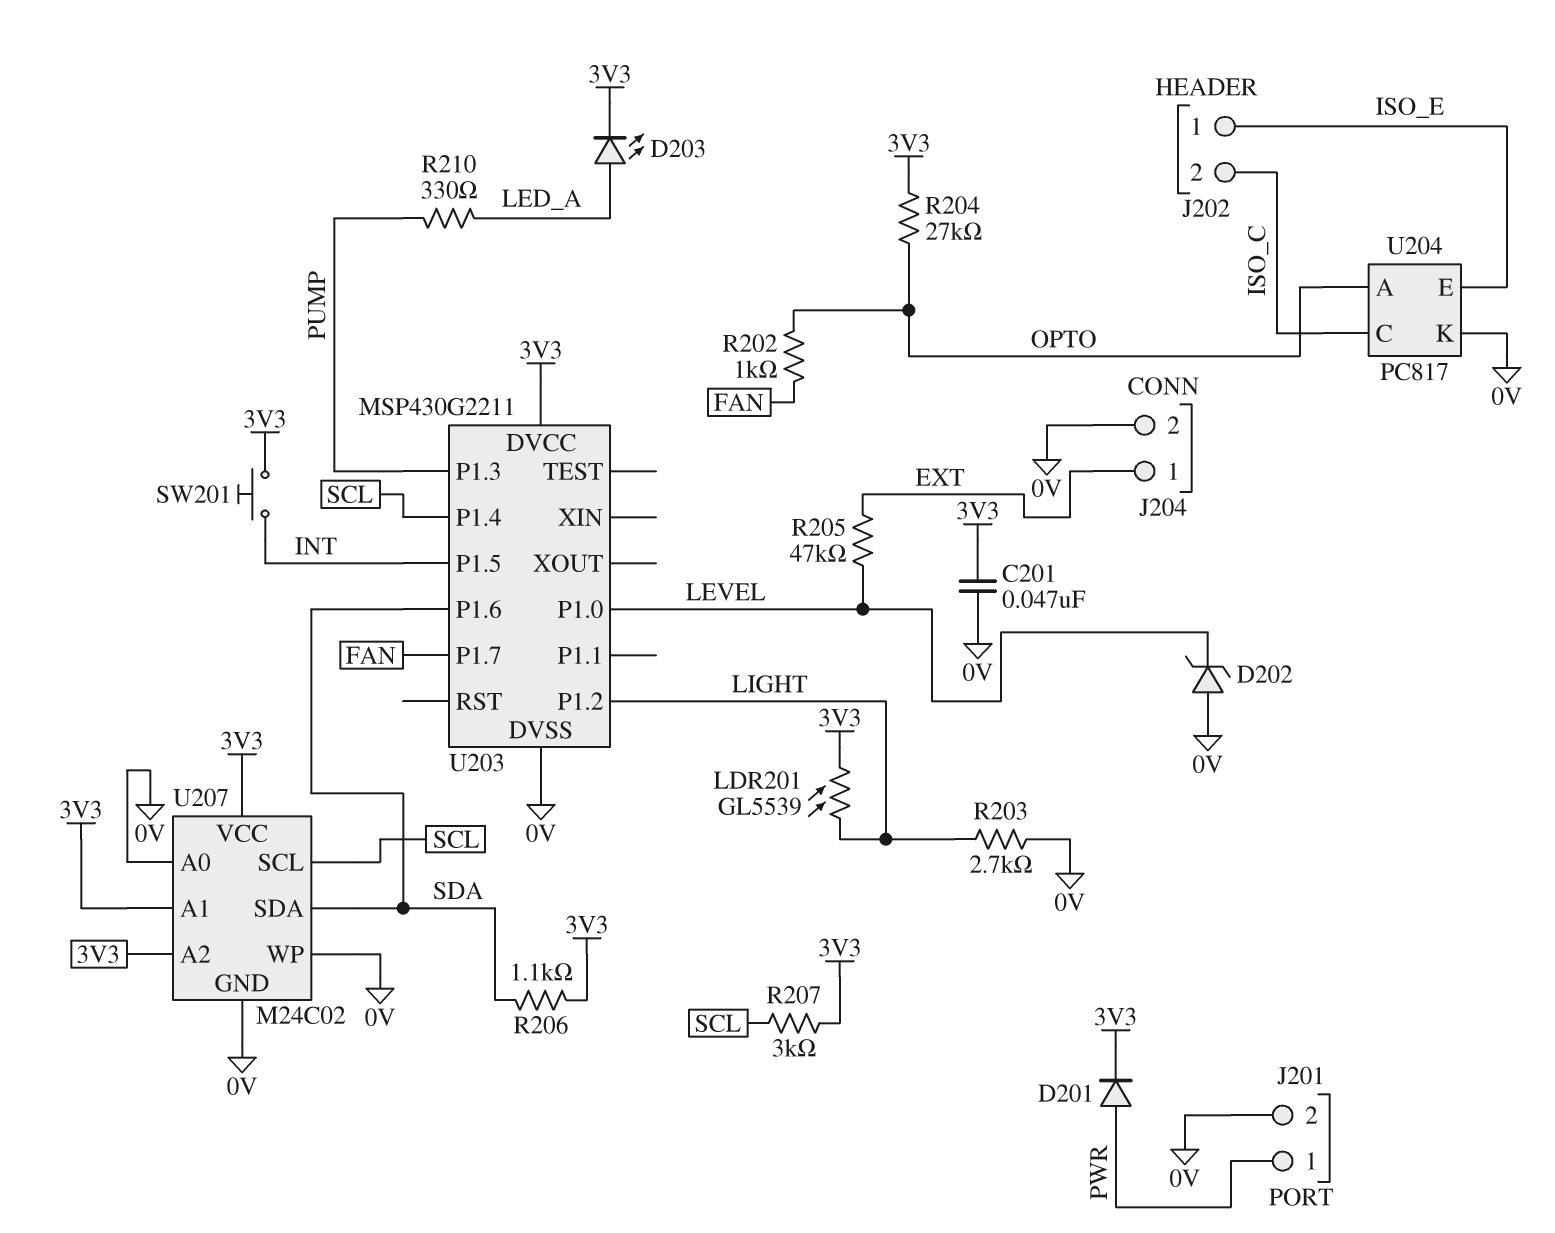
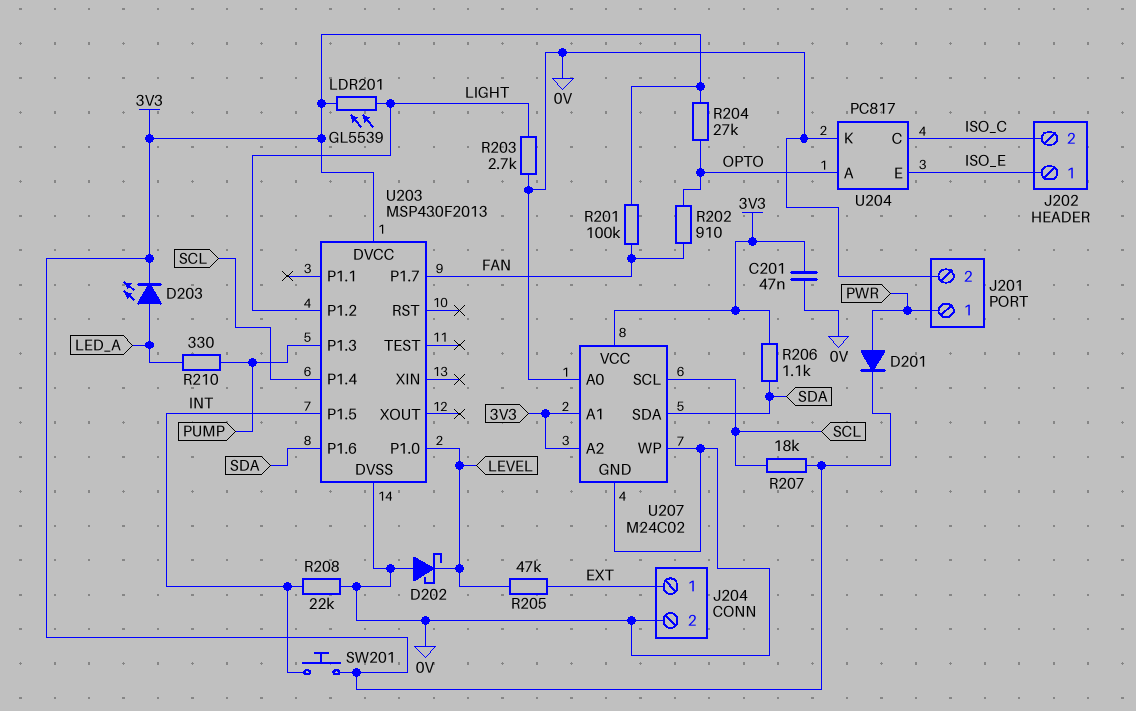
D202: zener (A 0V, K LEVEL) -> schottky (A 0V, K LEVEL)
R201: none -> 100k (3V3, FAN)
R202: 1k (FAN, OPTO) -> 910 (FAN, OPTO)
R207: 3k (3V3, SCL) -> 18k (3V3, SCL)
R208: none -> 22k (0V, INT)
U203: MSP430G2211 -> MSP430F2013

